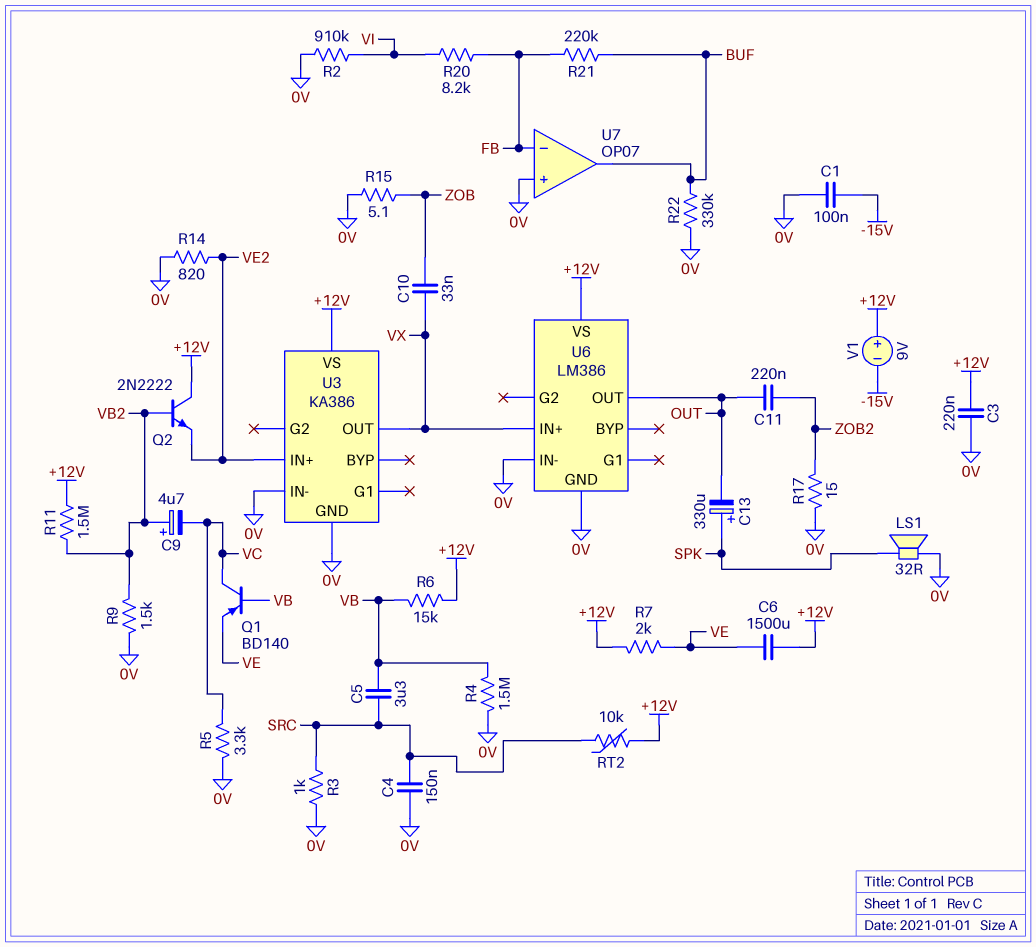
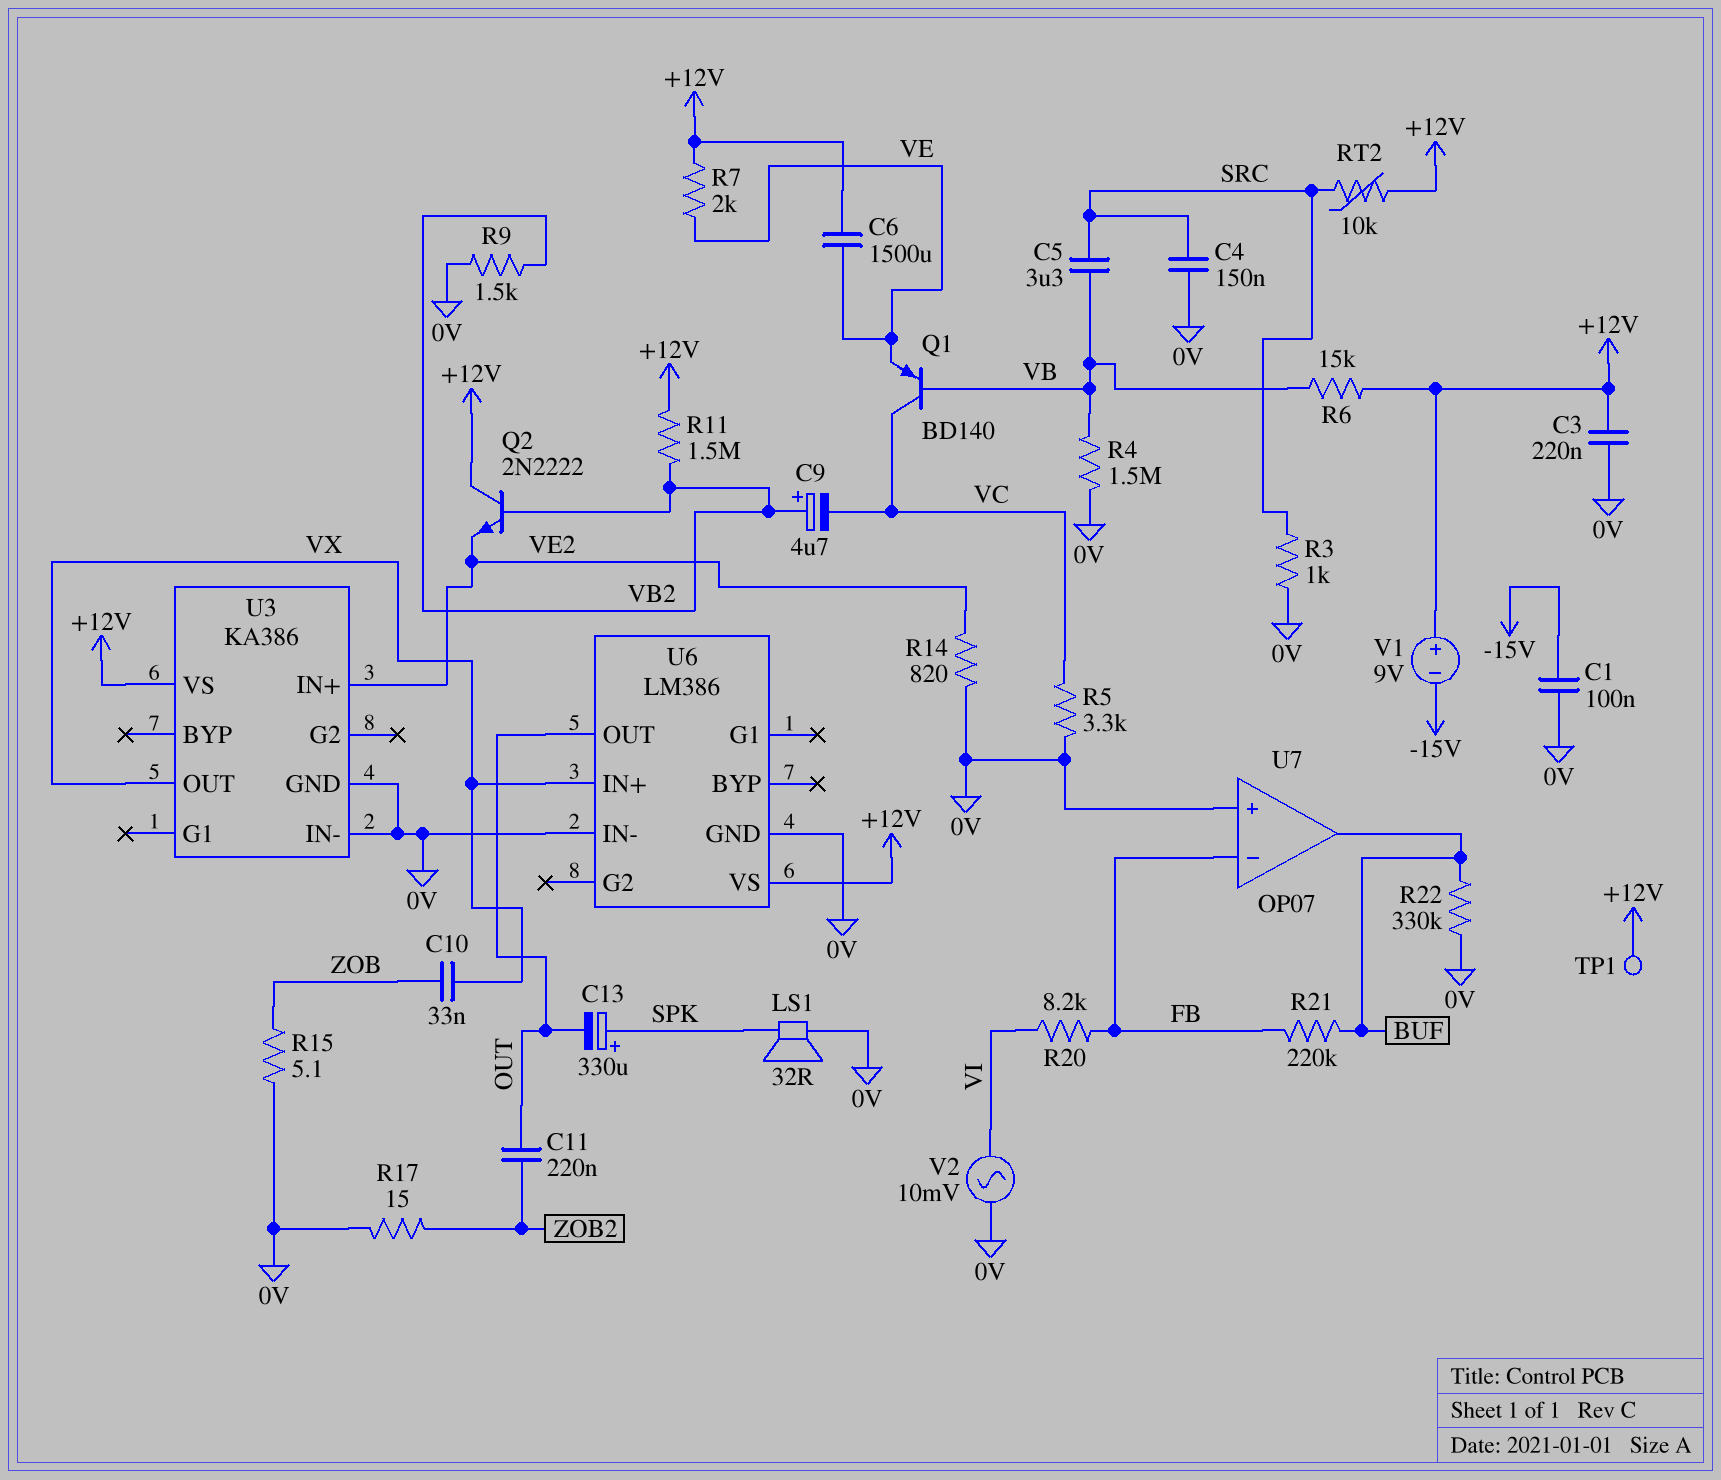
R2: 910k (0V, VI) -> none
TP1: none -> test point (+12V)
V2: none -> AC 10mV (0V, VI)

